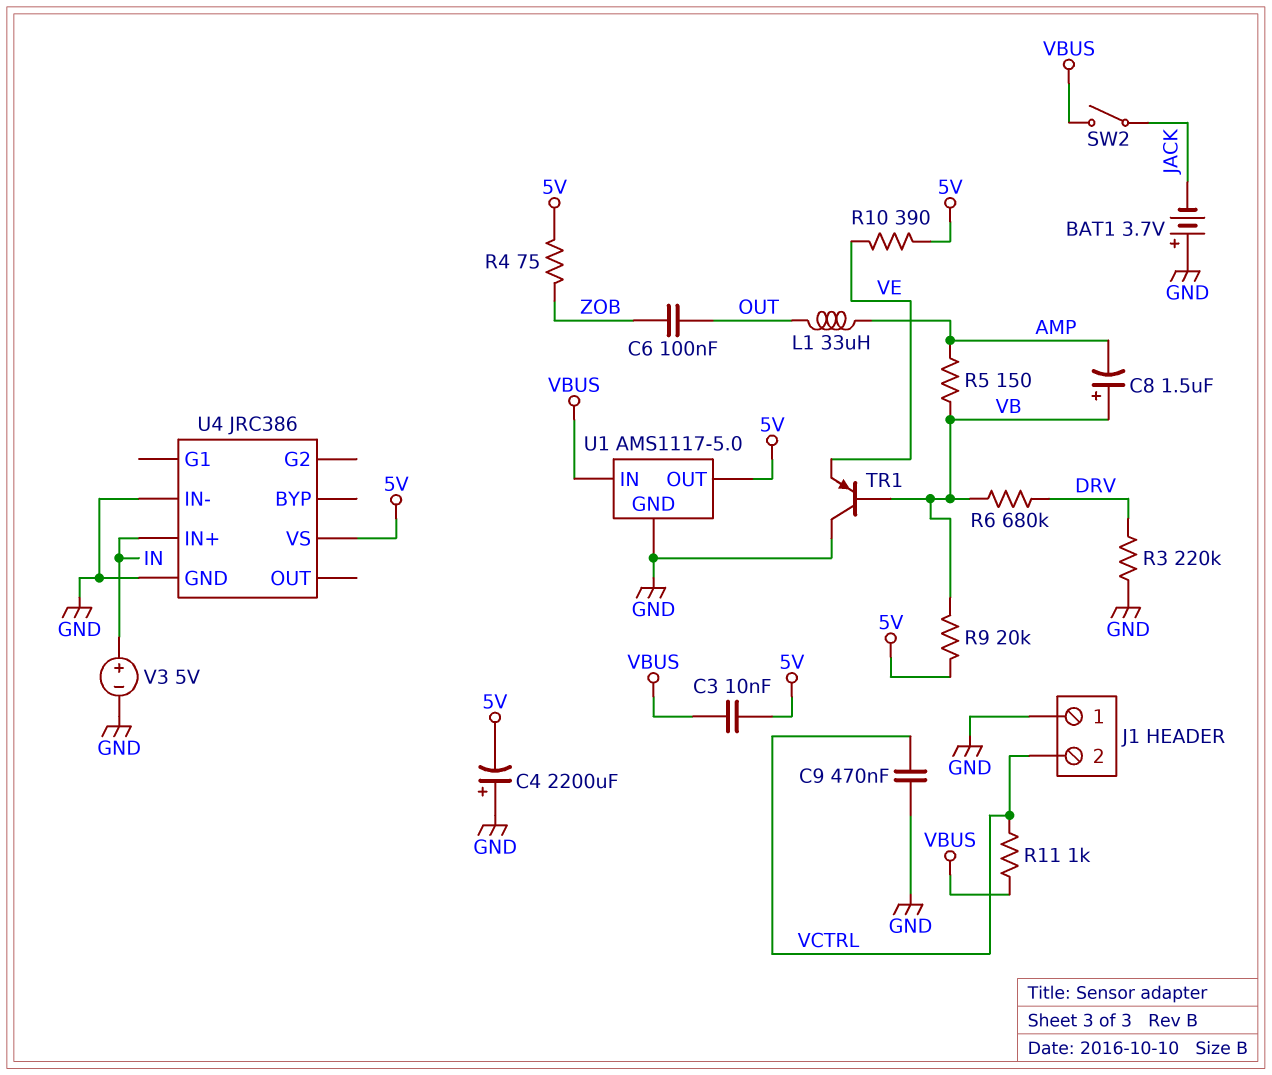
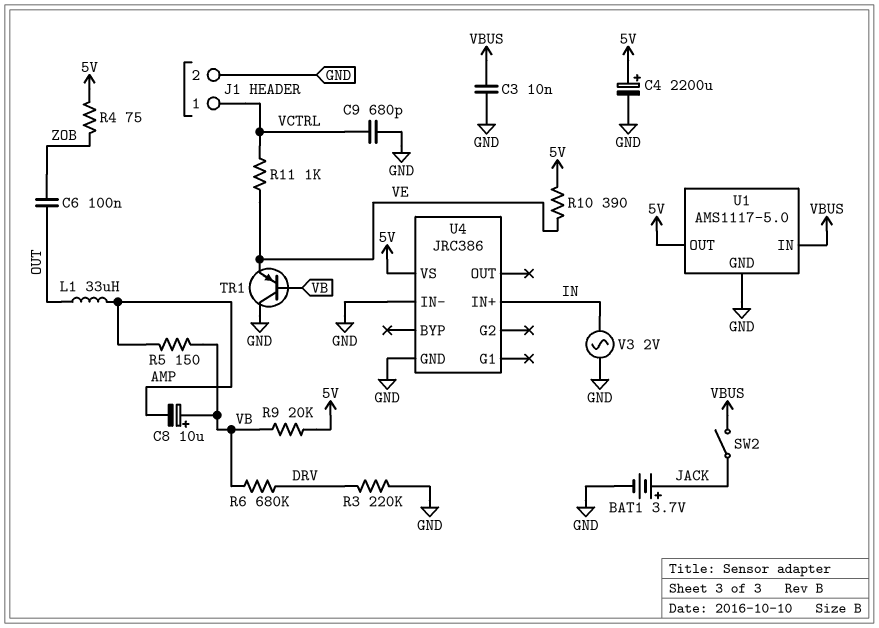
BAT1: 3.7V (plus GND, minus JACK) -> 3.7V (plus JACK, minus GND)
C3: 10nF (5V, VBUS) -> 10nF (GND, VBUS)
C4: 2200uF (plus GND, minus 5V) -> 2200uF (plus 5V, minus GND)
C8: 1.5uF (plus VB, minus AMP) -> 10uF (plus VB, minus AMP)
C9: 470nF (GND, VCTRL) -> 680pF (GND, VCTRL)
J1 pin 1: GND -> VCTRL
J1 pin 2: VCTRL -> GND
R11: 1k (VBUS, VCTRL) -> 1k (VCTRL, VE)
V3: 5V (plus IN, minus GND) -> AC 2V (GND, IN)

